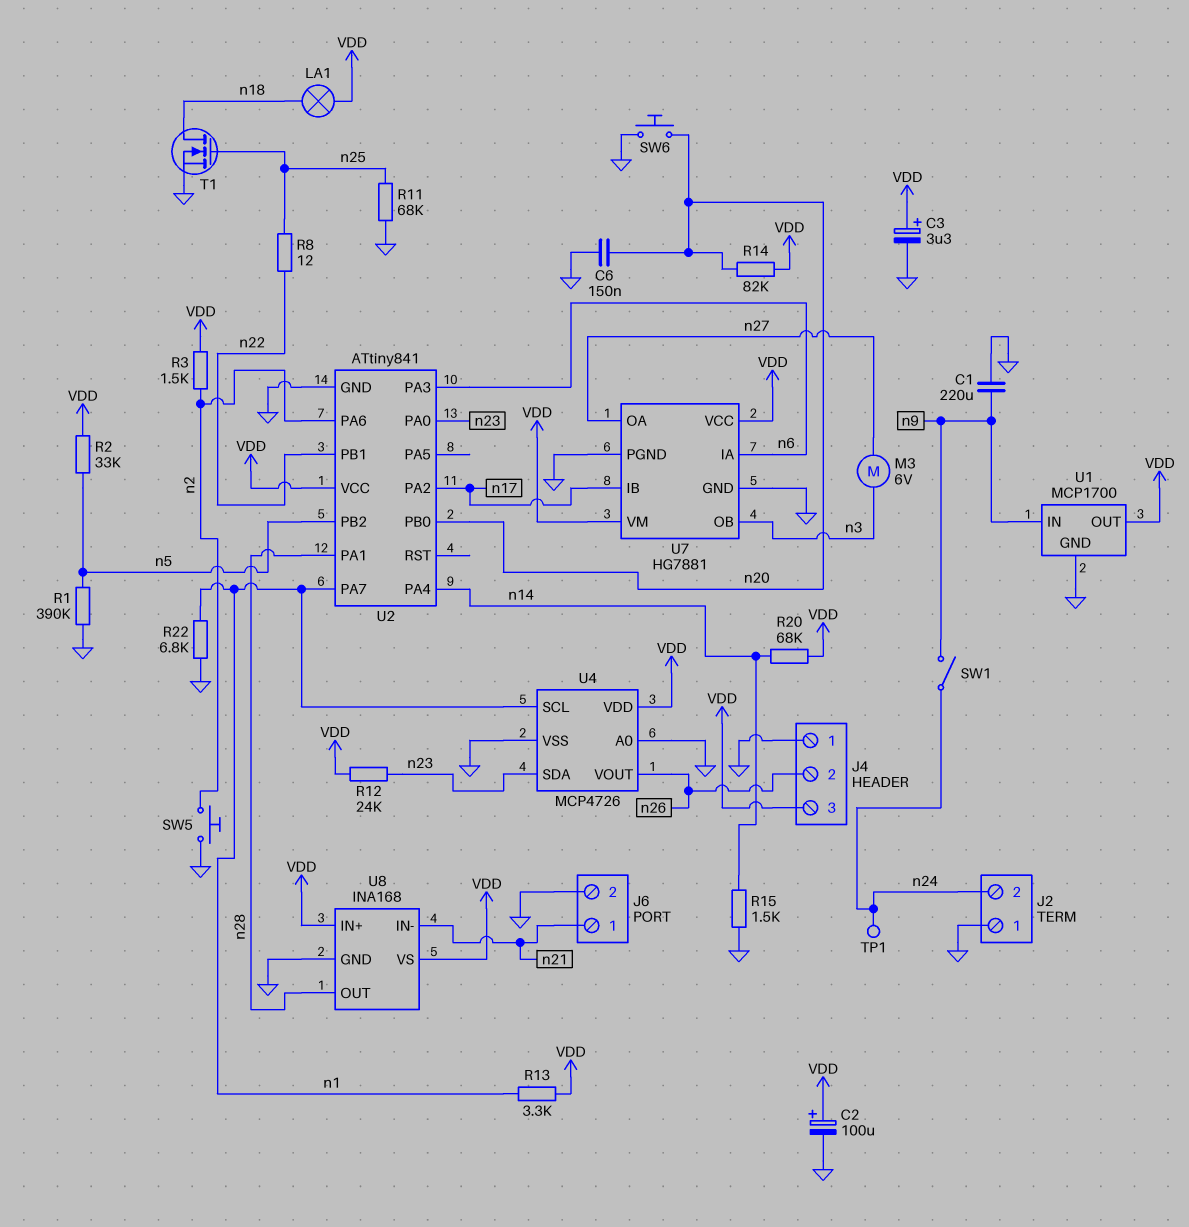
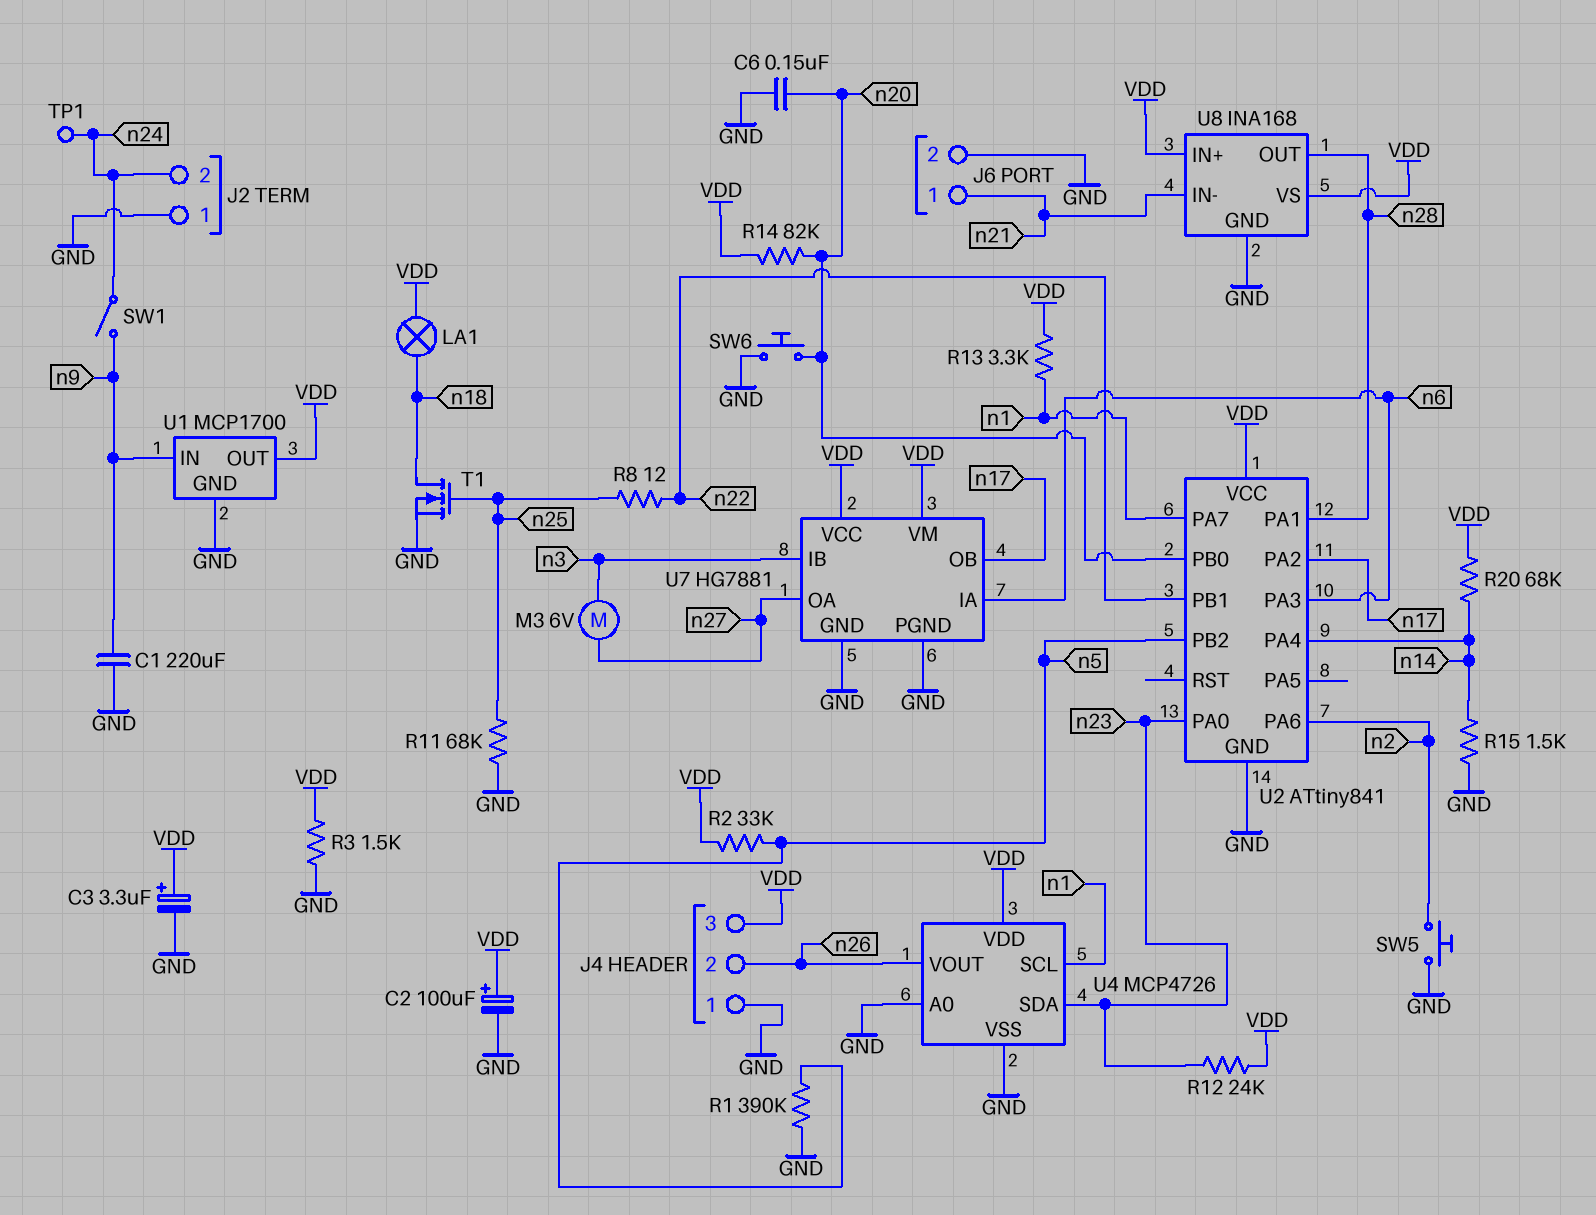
R3: 1.5k (VDD, n2) -> 1.5k (GND, VDD)
R22: 6.8k (GND, n1) -> none
U7 pin IB: n17 -> n3
U7 pin OB: n3 -> n17

